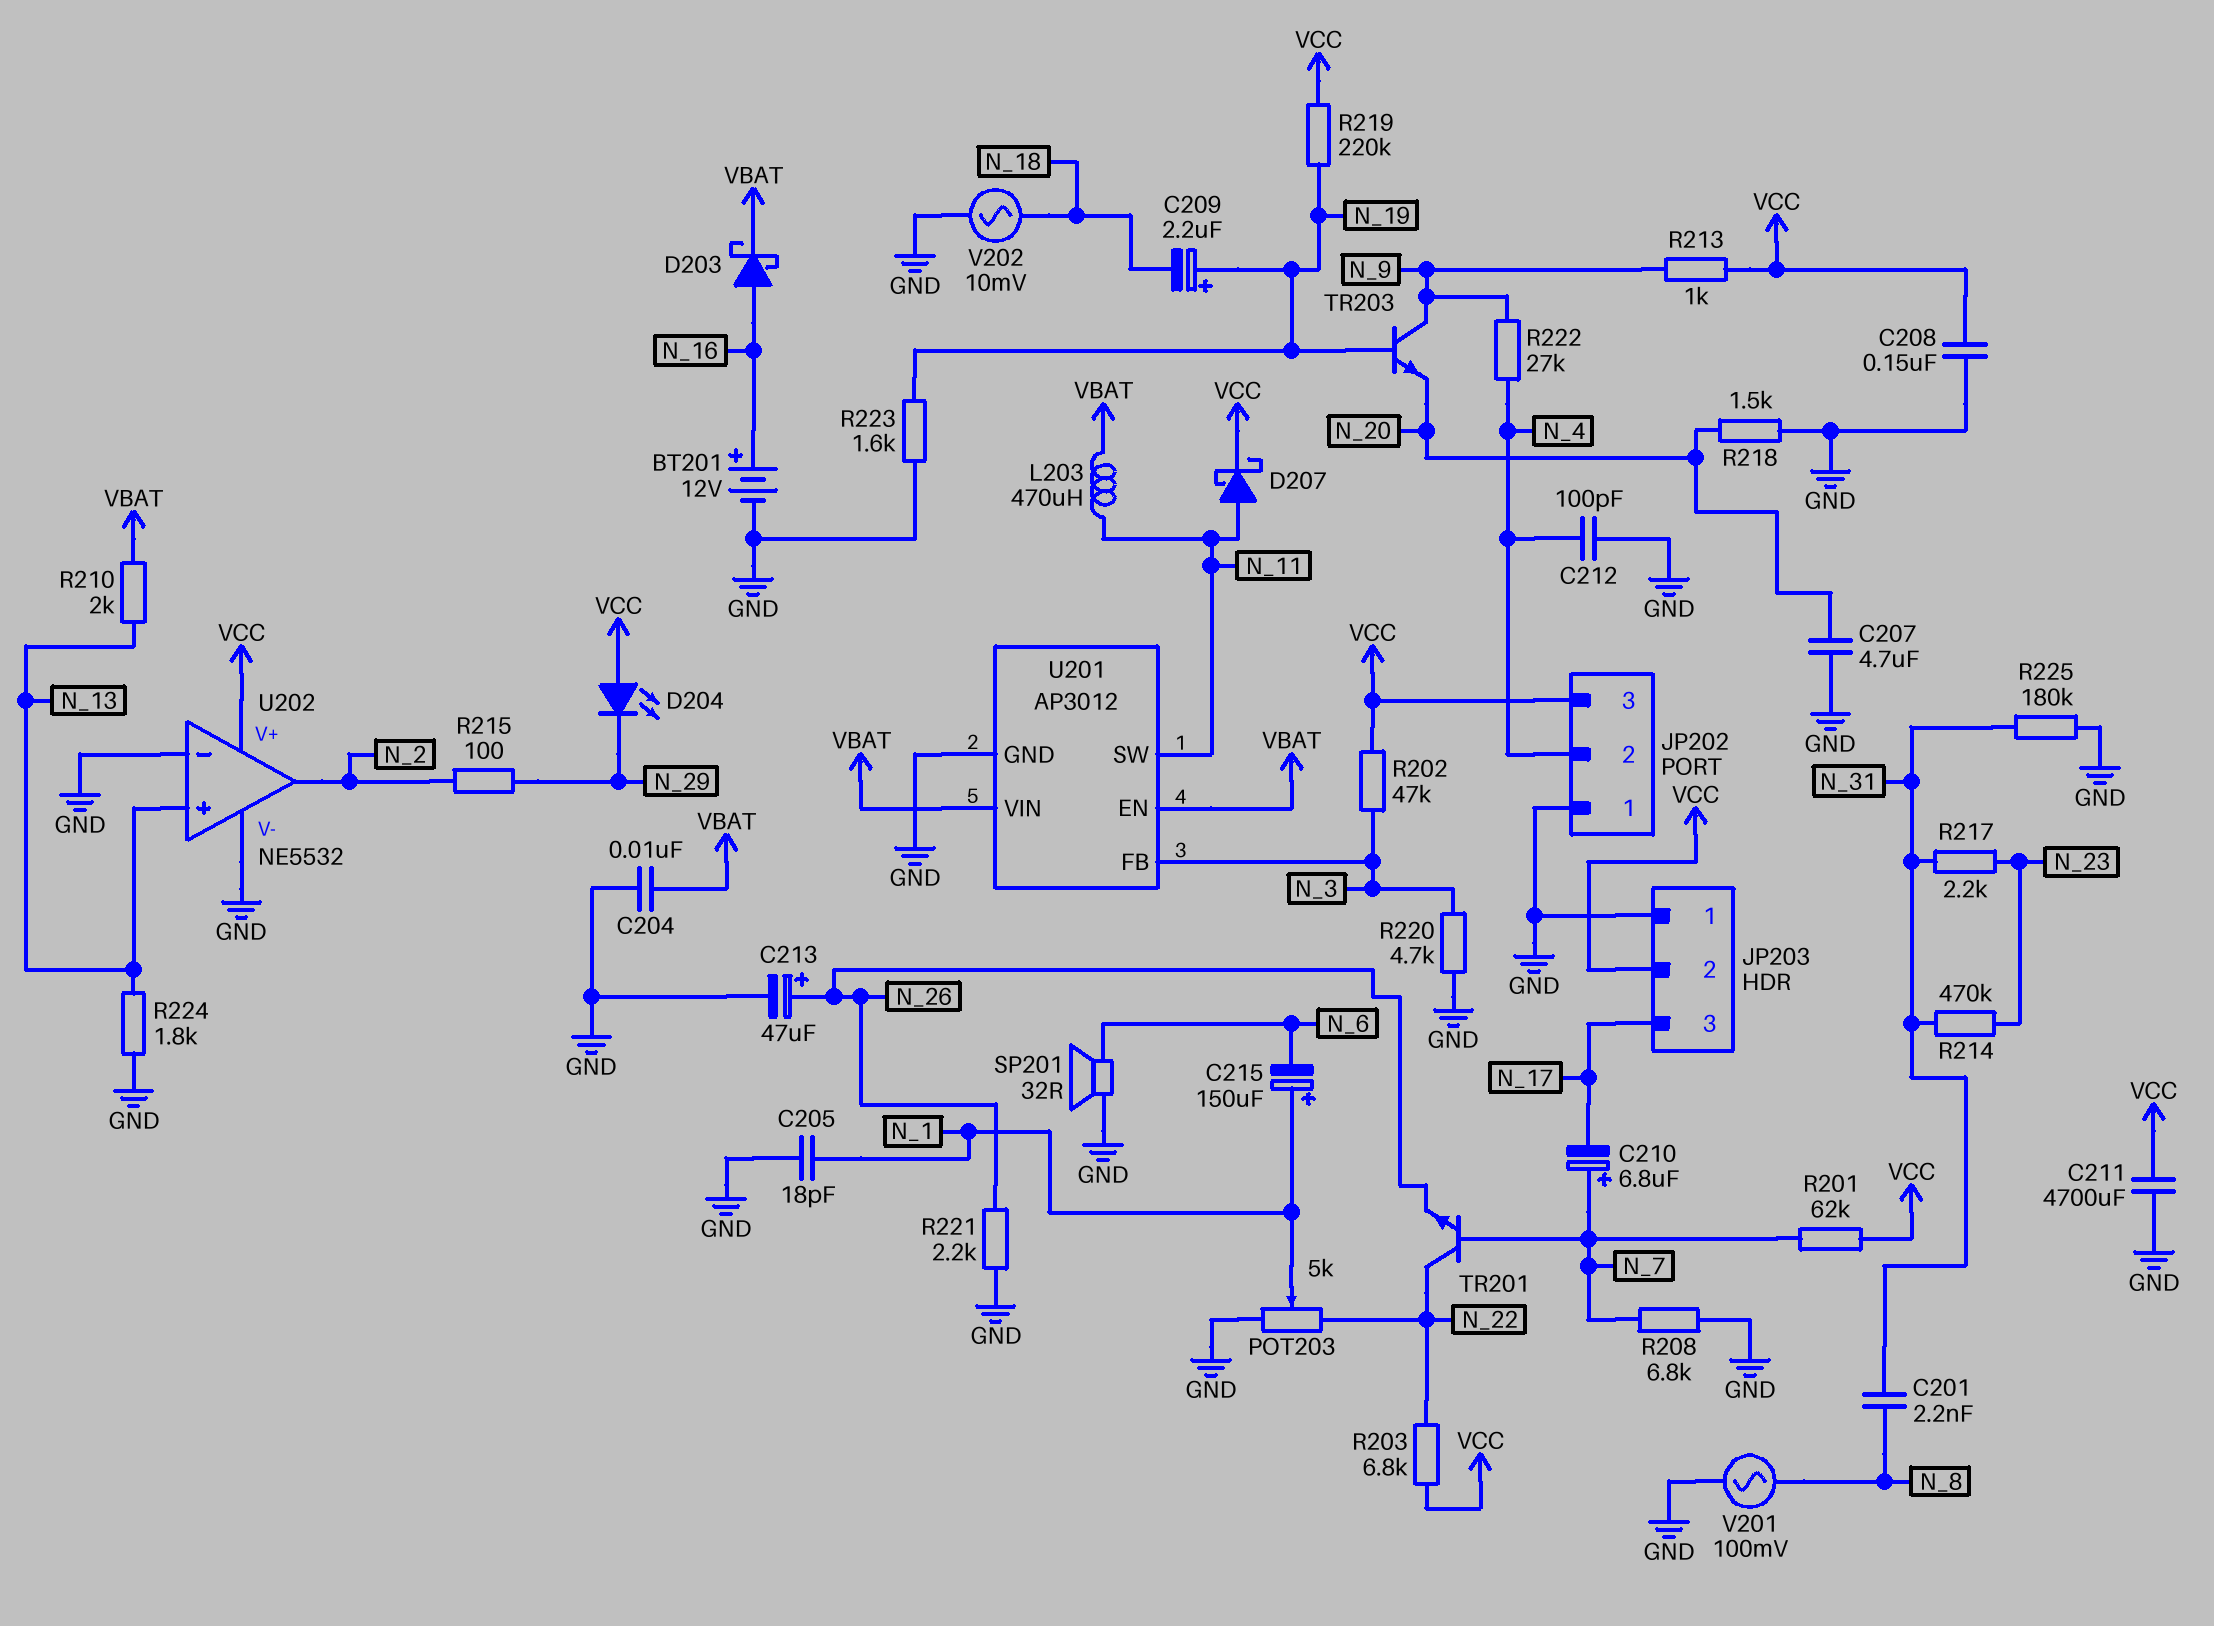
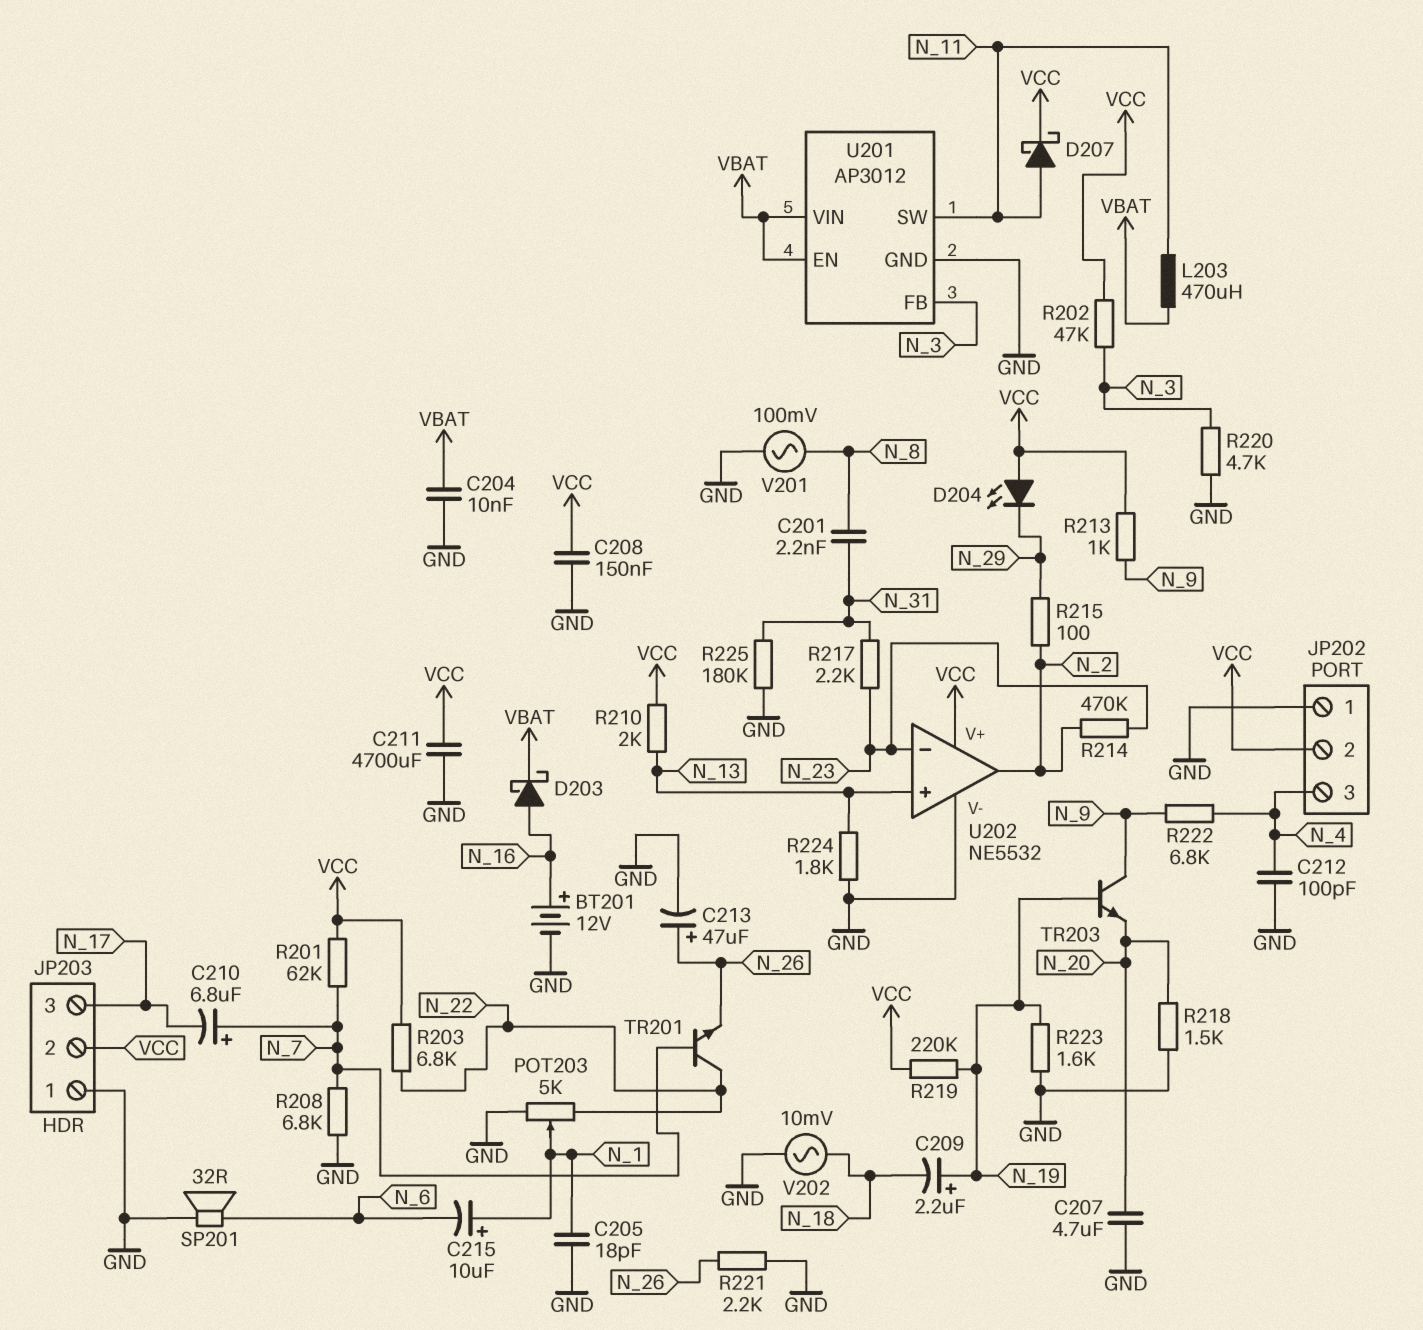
C215: 150uF (plus N_1, minus N_6) -> 10uF (plus N_1, minus N_6)
JP202 pin 2: N_4 -> VCC
JP202 pin 3: VCC -> N_4
R210: 2k (N_13, VBAT) -> 2k (N_13, VCC)
R214: 470k (N_23, N_31) -> 470k (N_2, N_23)
R222: 27k (N_4, N_9) -> 6.8k (N_4, N_9)
U202 pin in-: GND -> N_23

